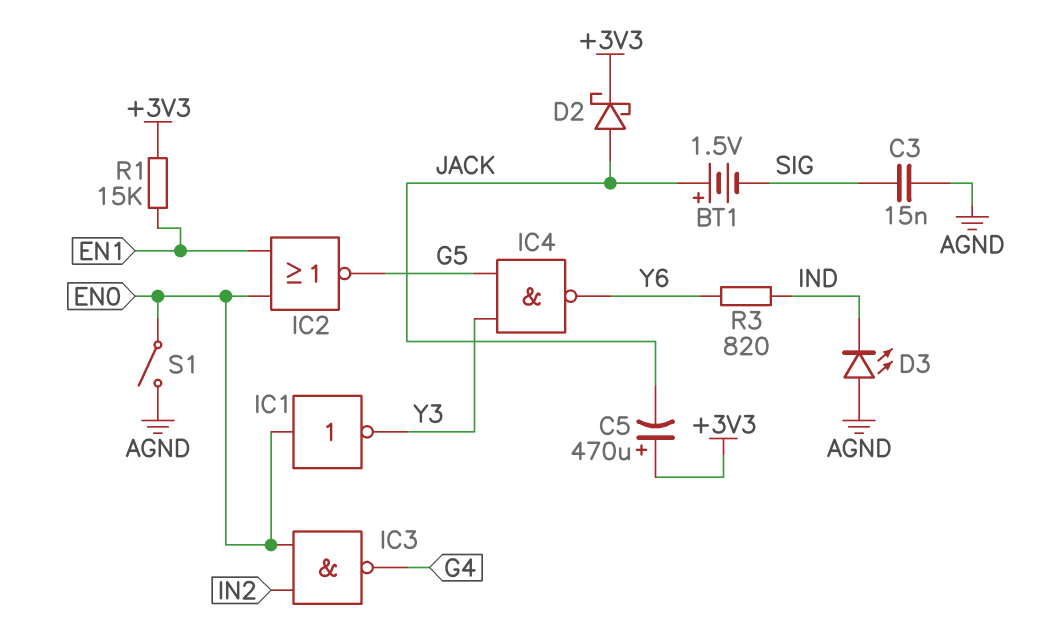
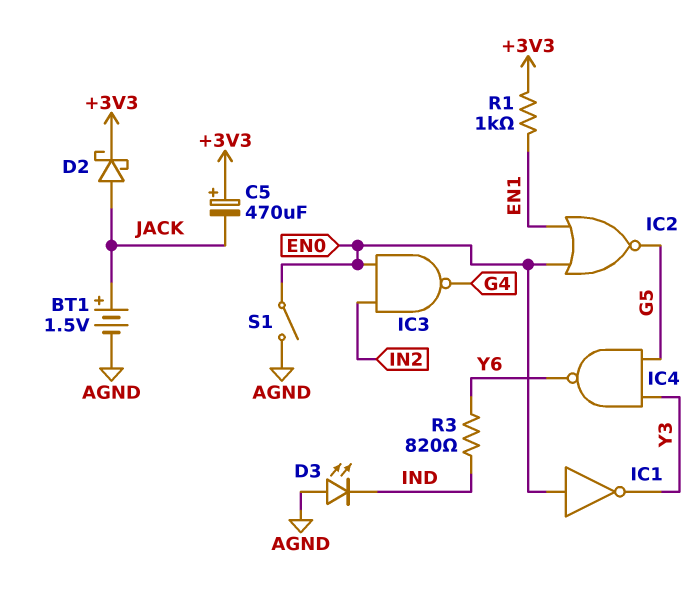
BT1: 1.5V (plus JACK, minus SIG) -> 1.5V (plus JACK, minus AGND)
C3: 15nF (AGND, SIG) -> none
R1: 15k (+3V3, EN1) -> 1k (+3V3, EN1)

